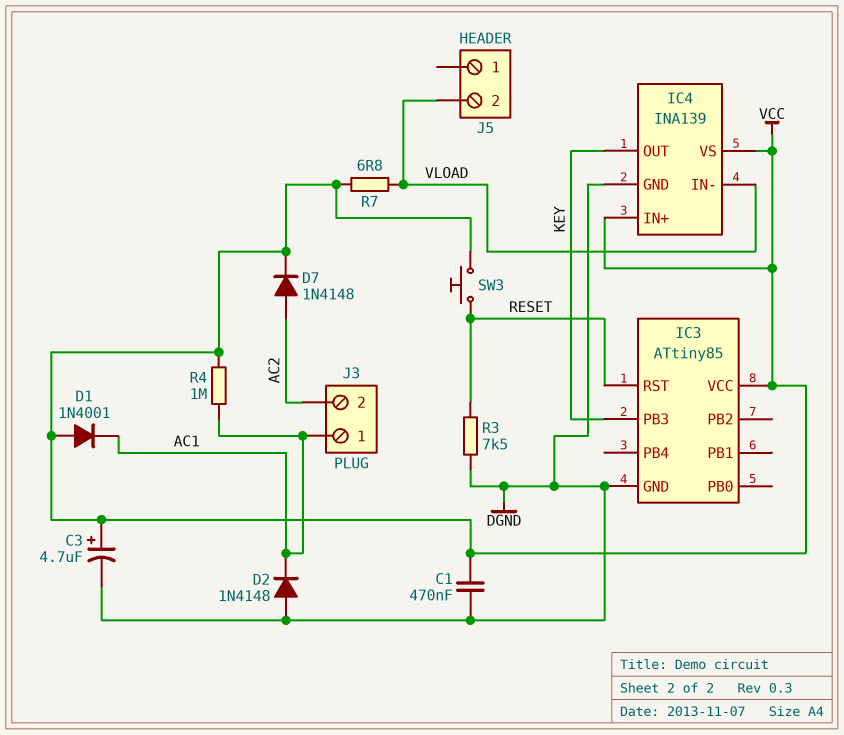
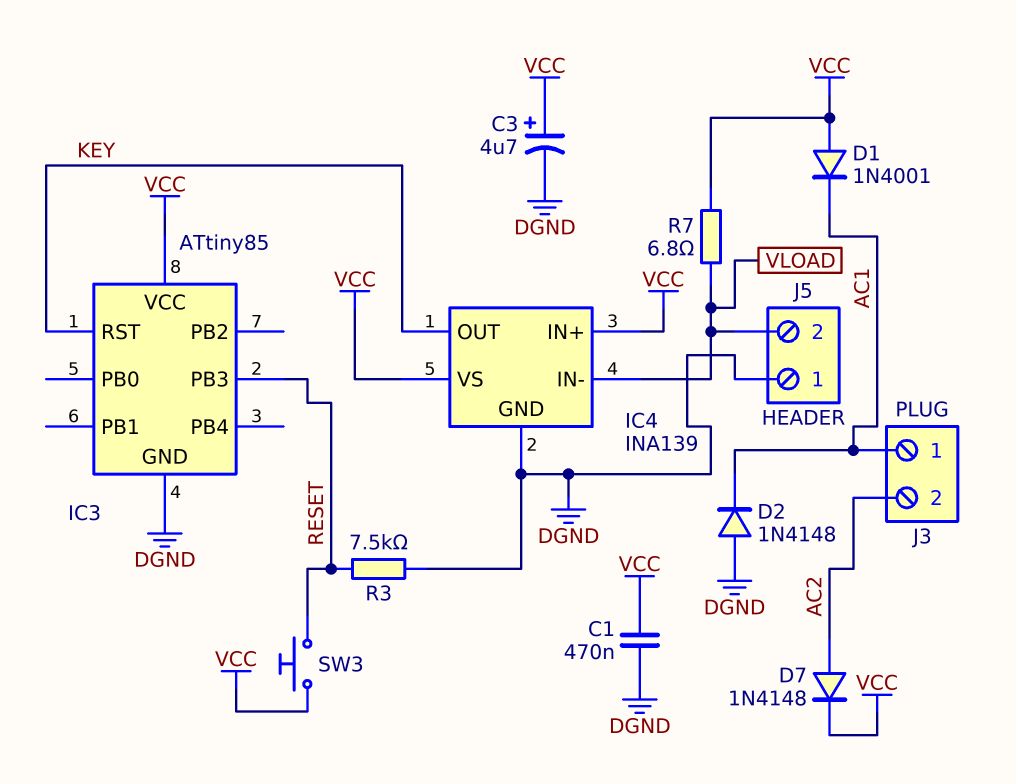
IC3 pin PB3: KEY -> RESET
IC3 pin RST: RESET -> KEY
J5 pin 1: none -> DGND
R4: 1M (AC1, VCC) -> none

